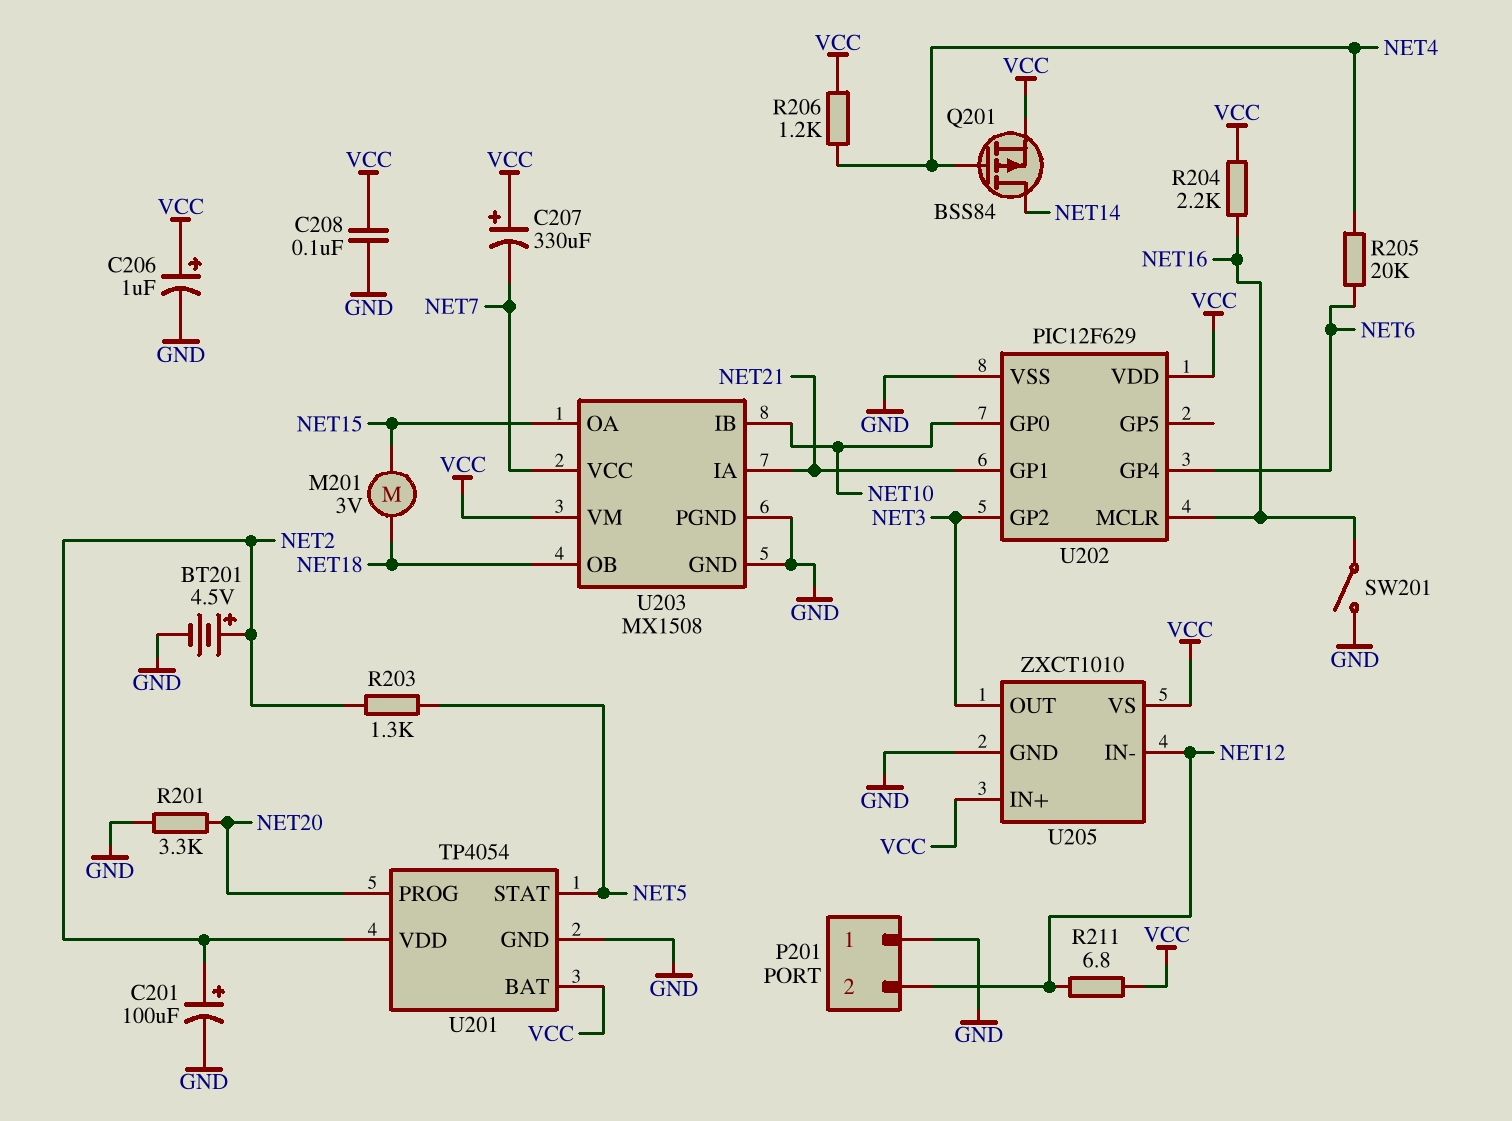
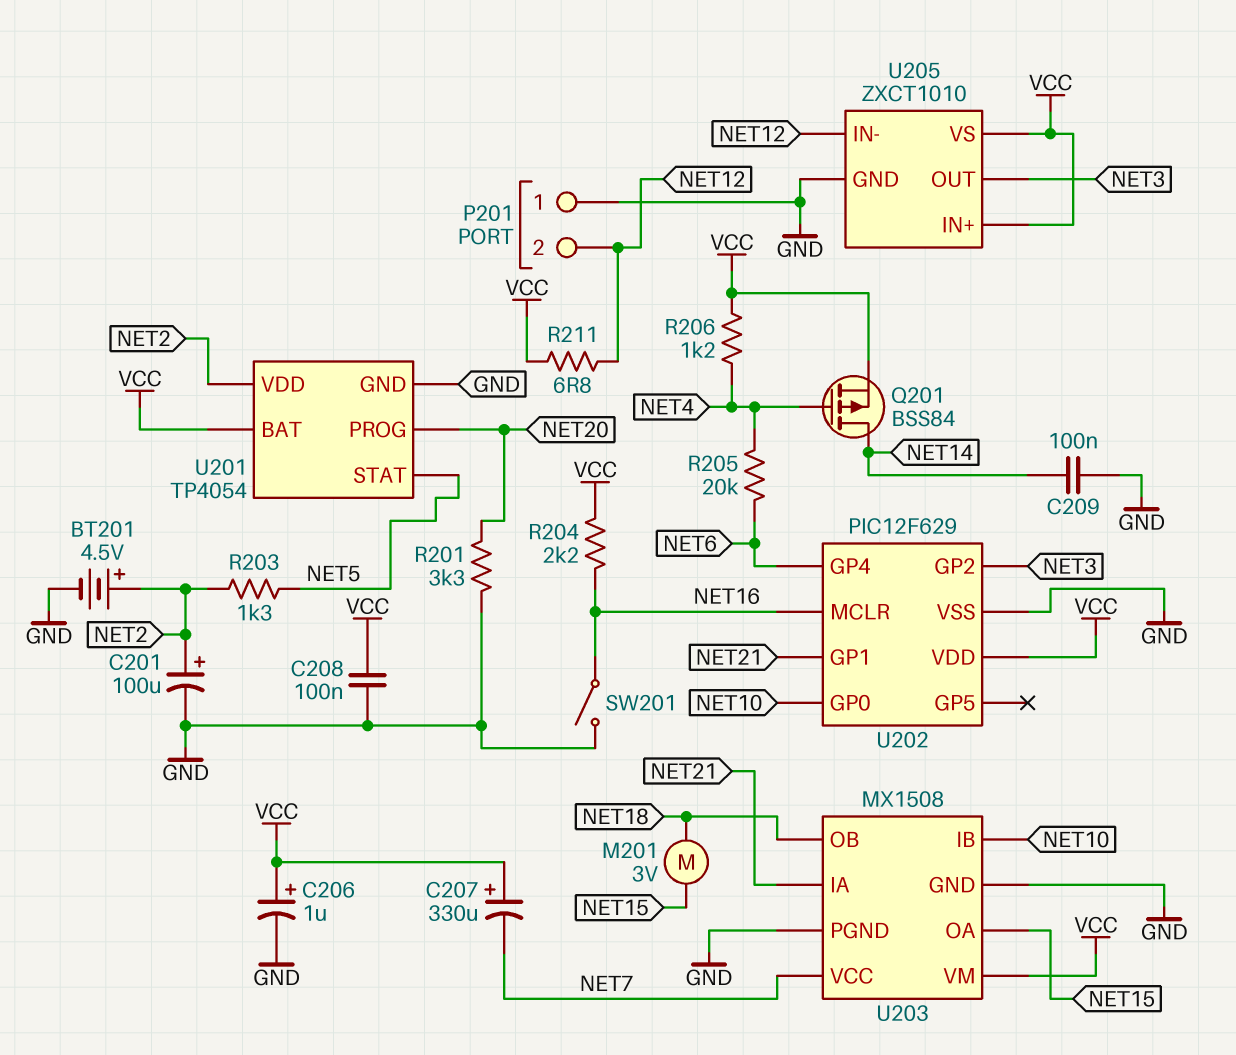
C209: none -> 100nF (GND, NET14)

